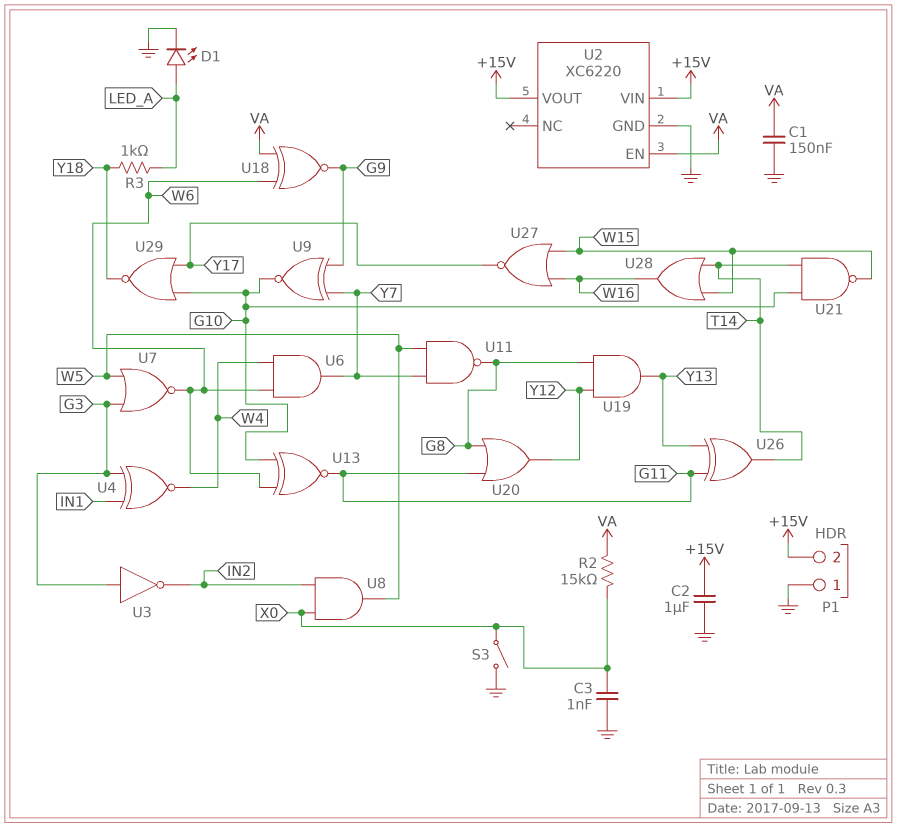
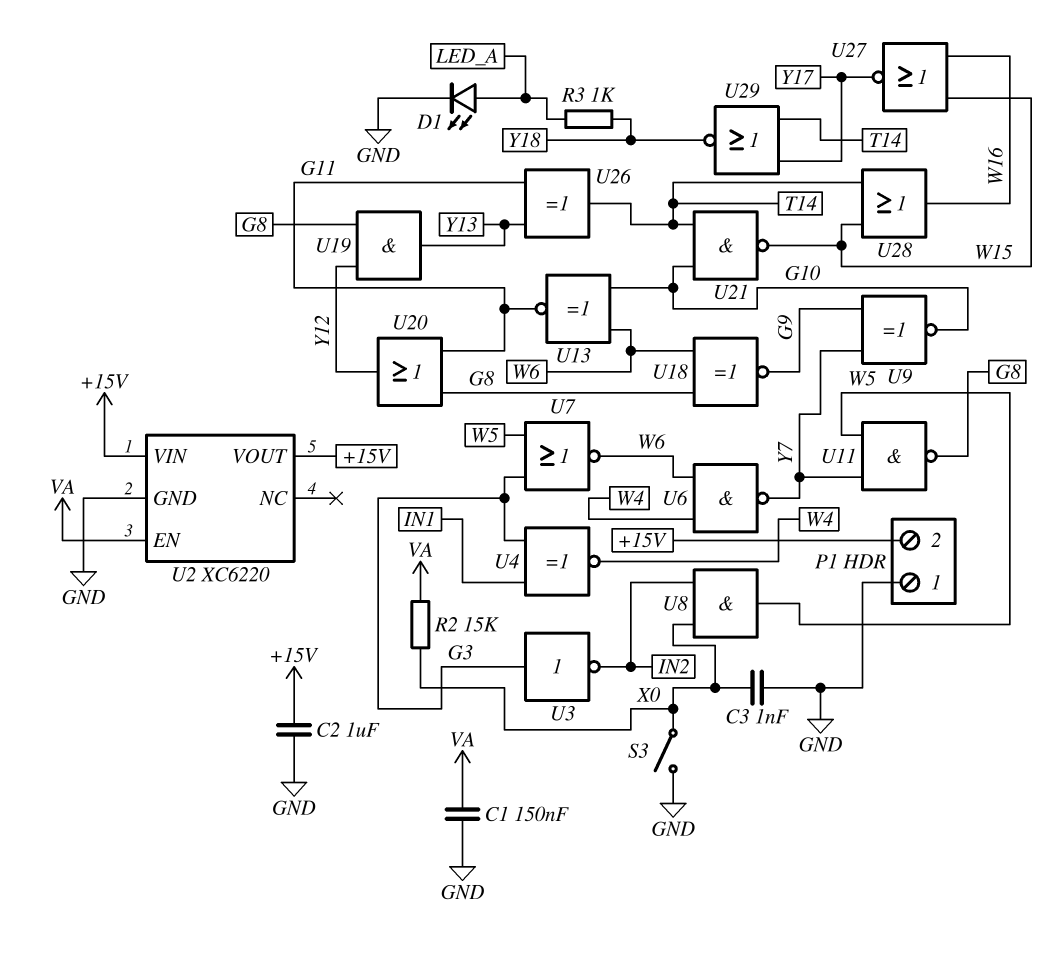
U6: AND (in W4, in W6, out Y7) -> NAND (in W4, in W6, out Y7)
U18: XNOR (in VA, in W6, out G9) -> XNOR (in G8, in W6, out G9)
U29: NOR (in G10, in Y17, out Y18) -> NOR (in T14, in Y17, out Y18)

